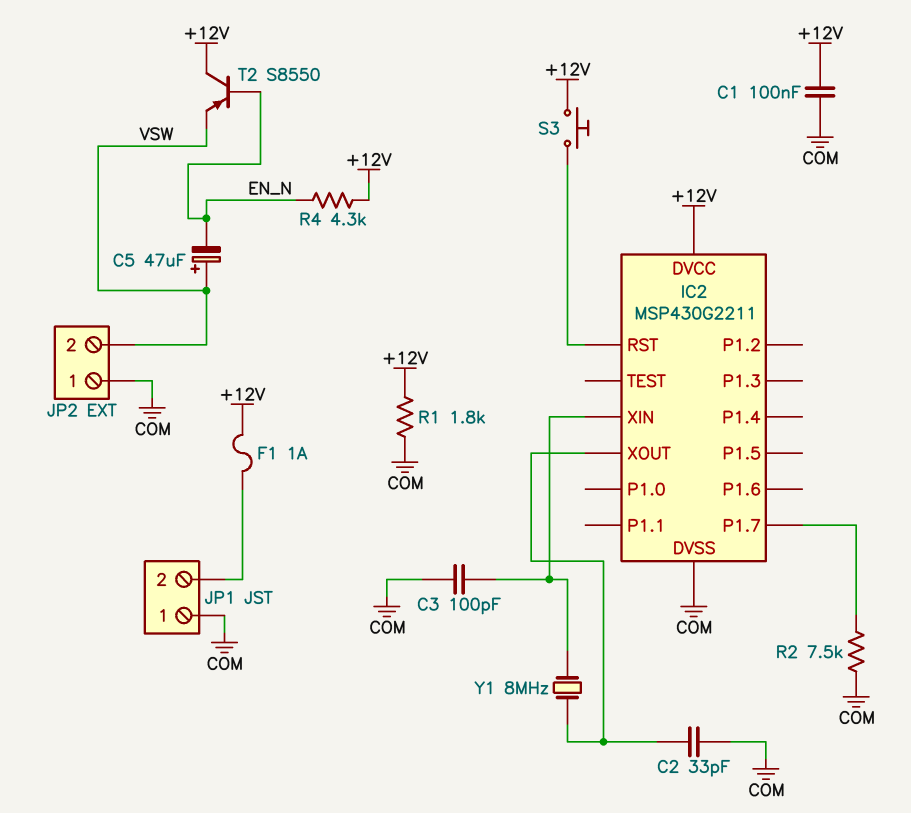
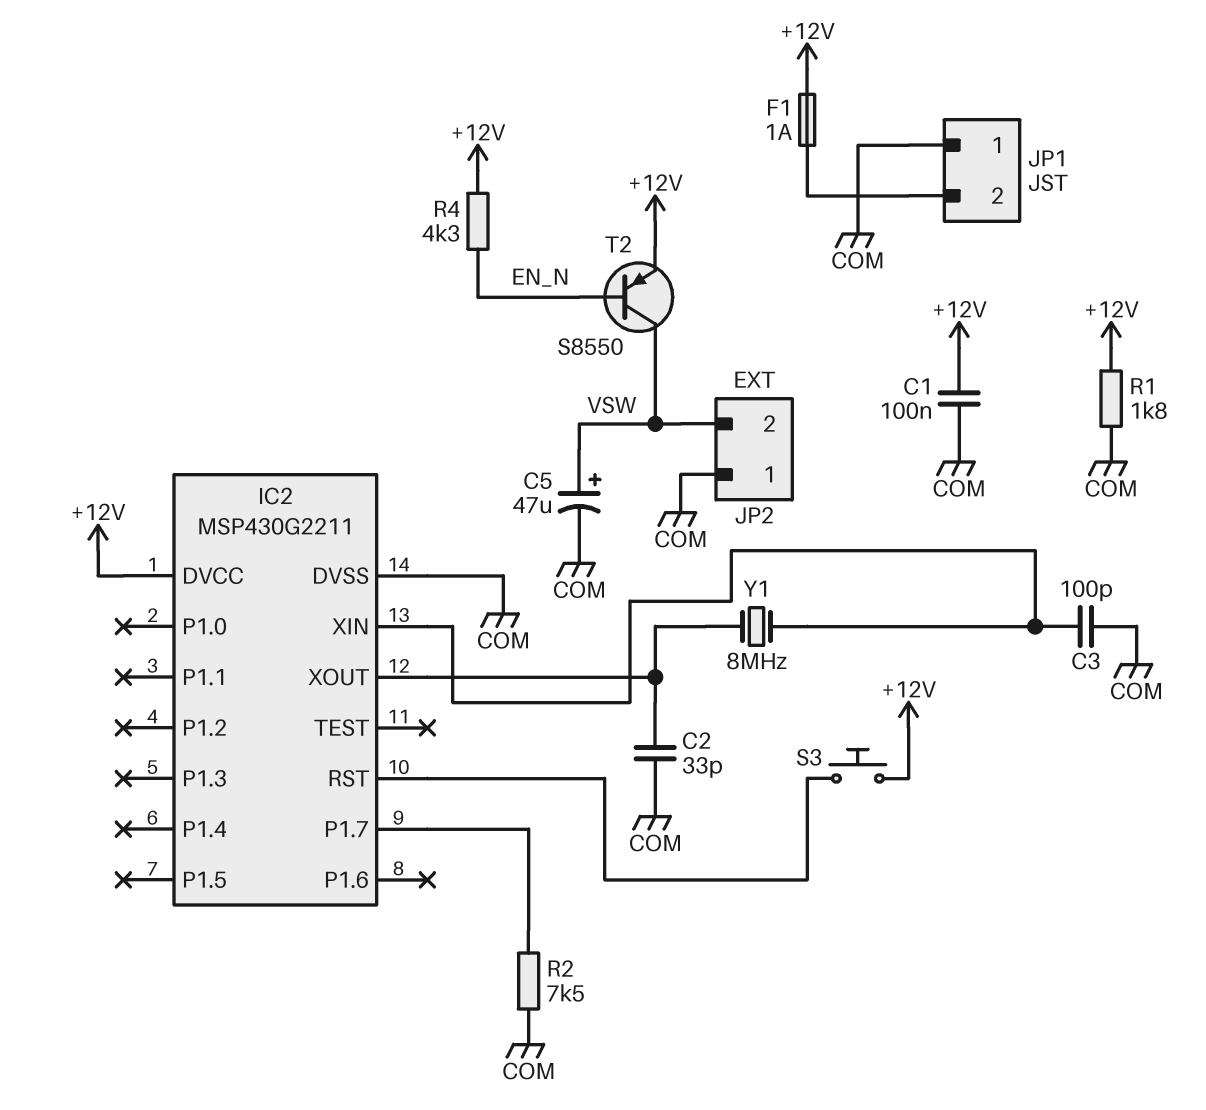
C5: 47uF (plus VSW, minus EN_N) -> 47uF (plus VSW, minus COM)
T2: PNP S8550 (B EN_N, C +12V, E VSW) -> PNP S8550 (B EN_N, C VSW, E +12V)

